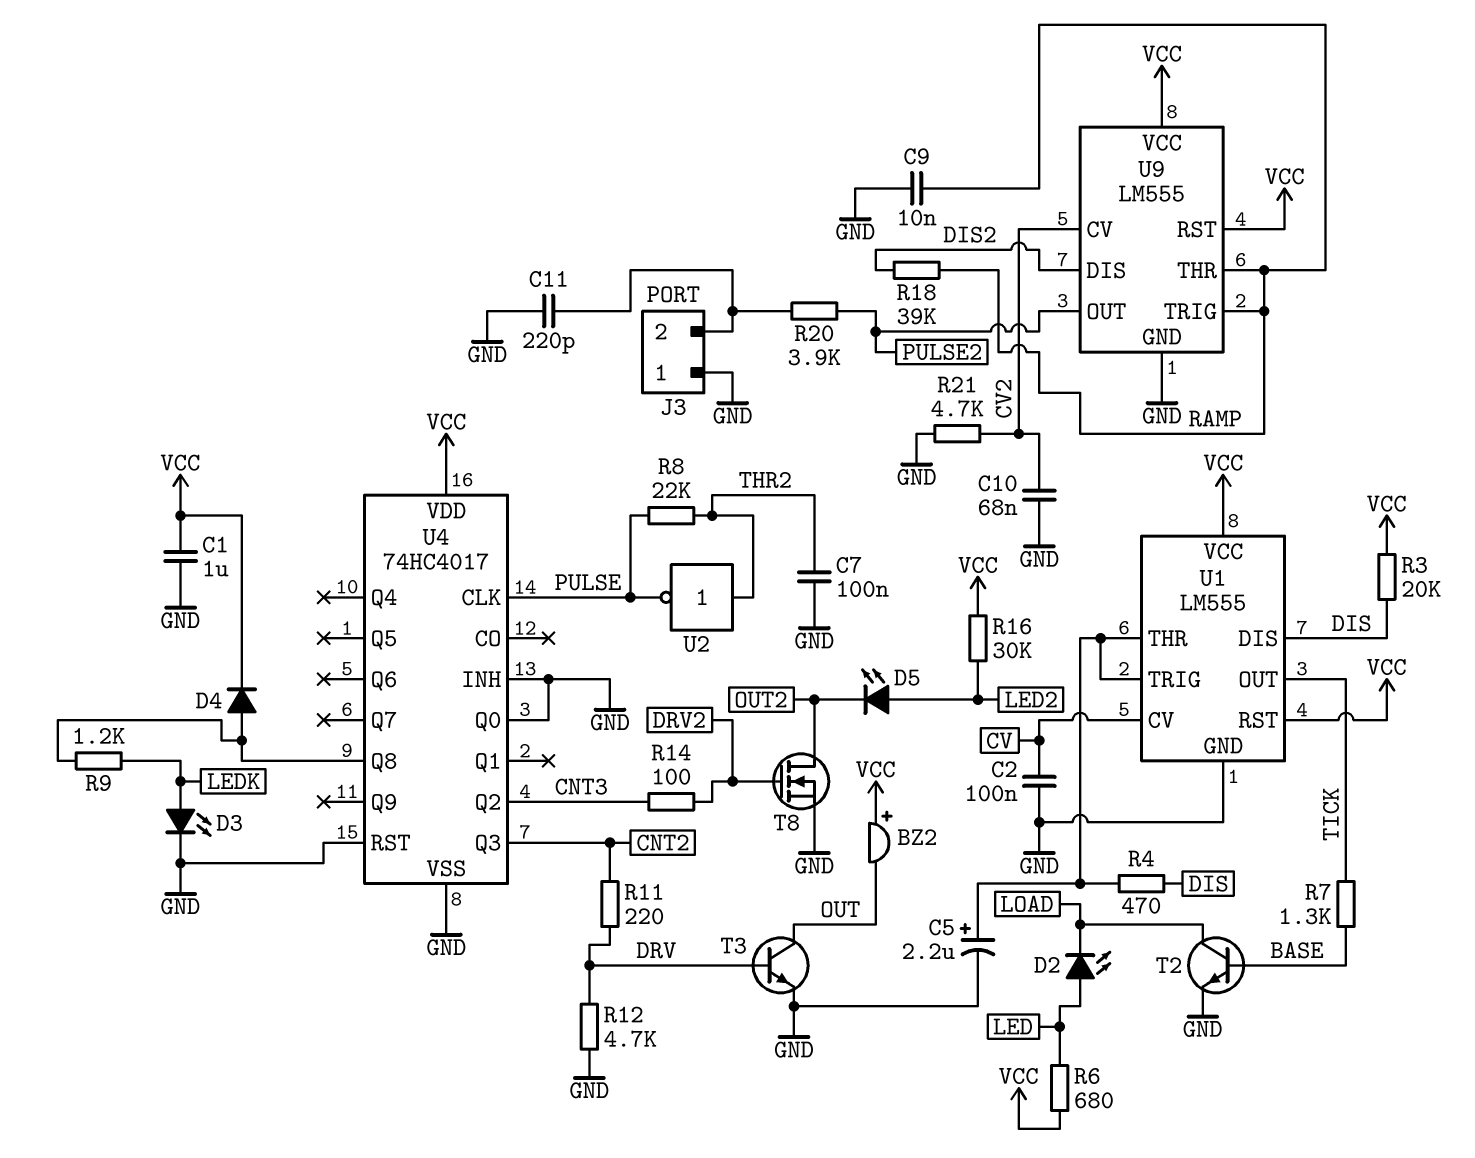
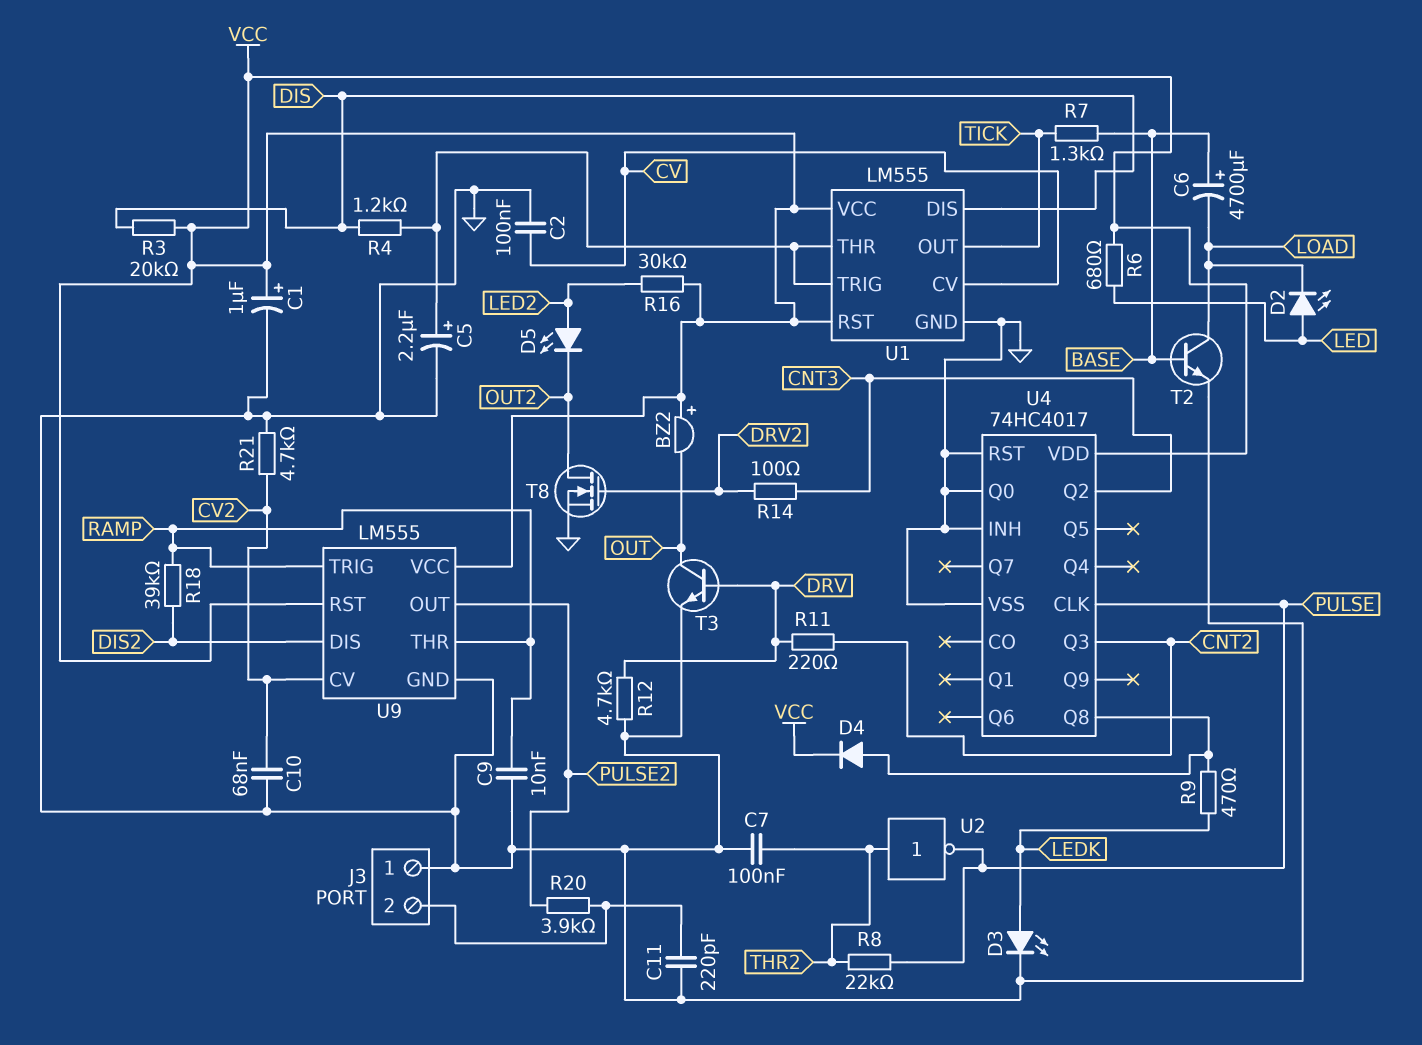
C1: 1uF (GND, VCC) -> 1uF (plus VCC, minus GND)
C6: none -> 4700uF (plus BASE, minus LOAD)
R4: 470 (DIS, U1/THR) -> 1.2k (DIS, U1/THR)
R9: 1.2k (LEDK, U4/Q8) -> 470 (LEDK, U4/Q8)

